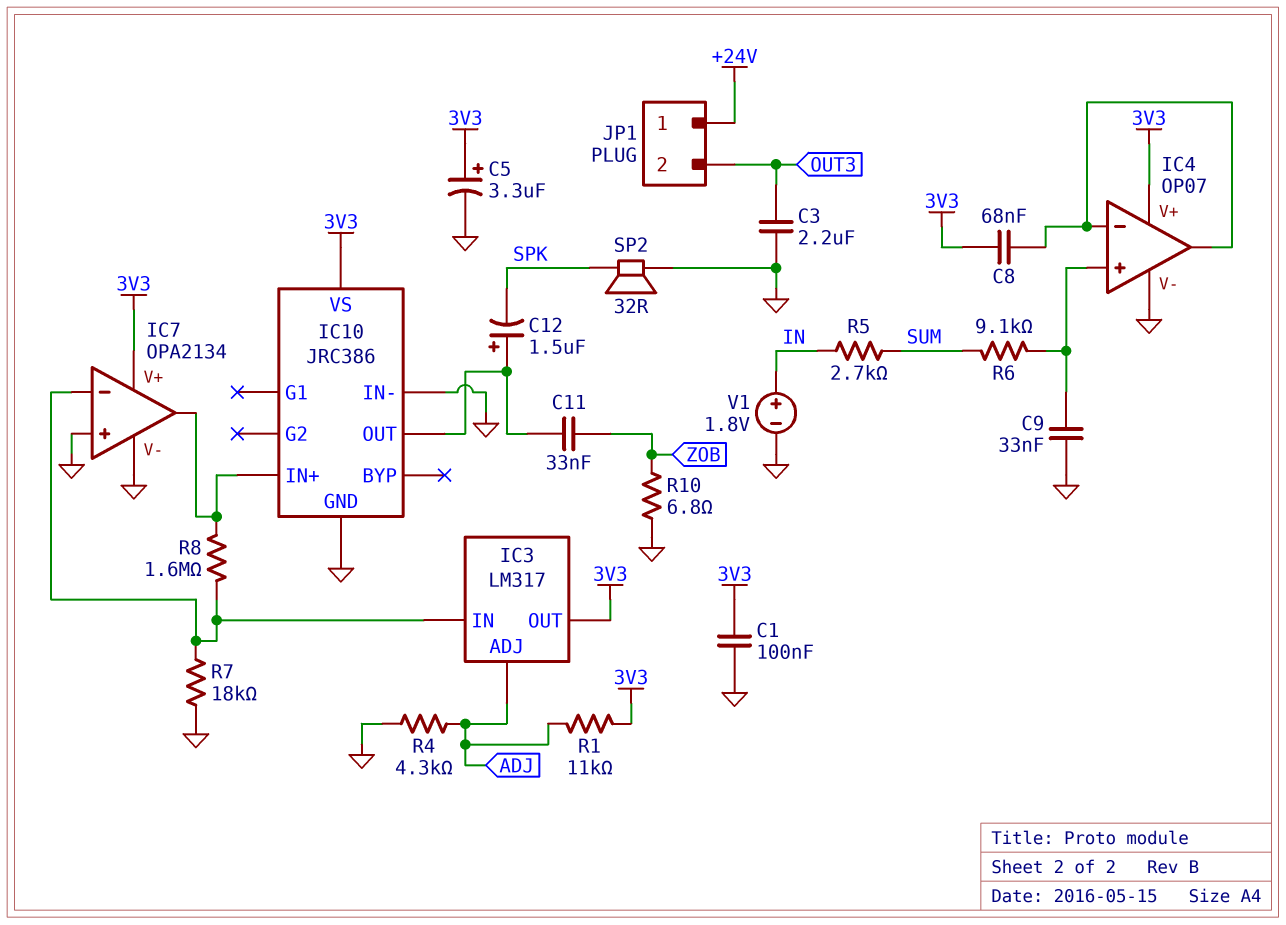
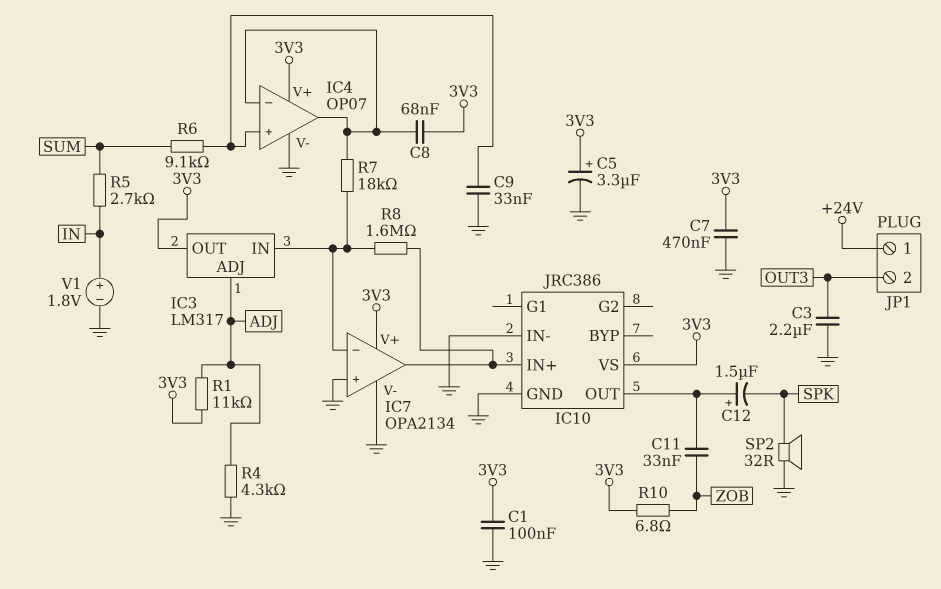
C7: none -> 470nF (3V3, GND)
R7: 18k (GND, IC3/IN) -> 18k (IC3/IN, IC4/in-)
R10: 6.8 (GND, ZOB) -> 6.8 (3V3, ZOB)

